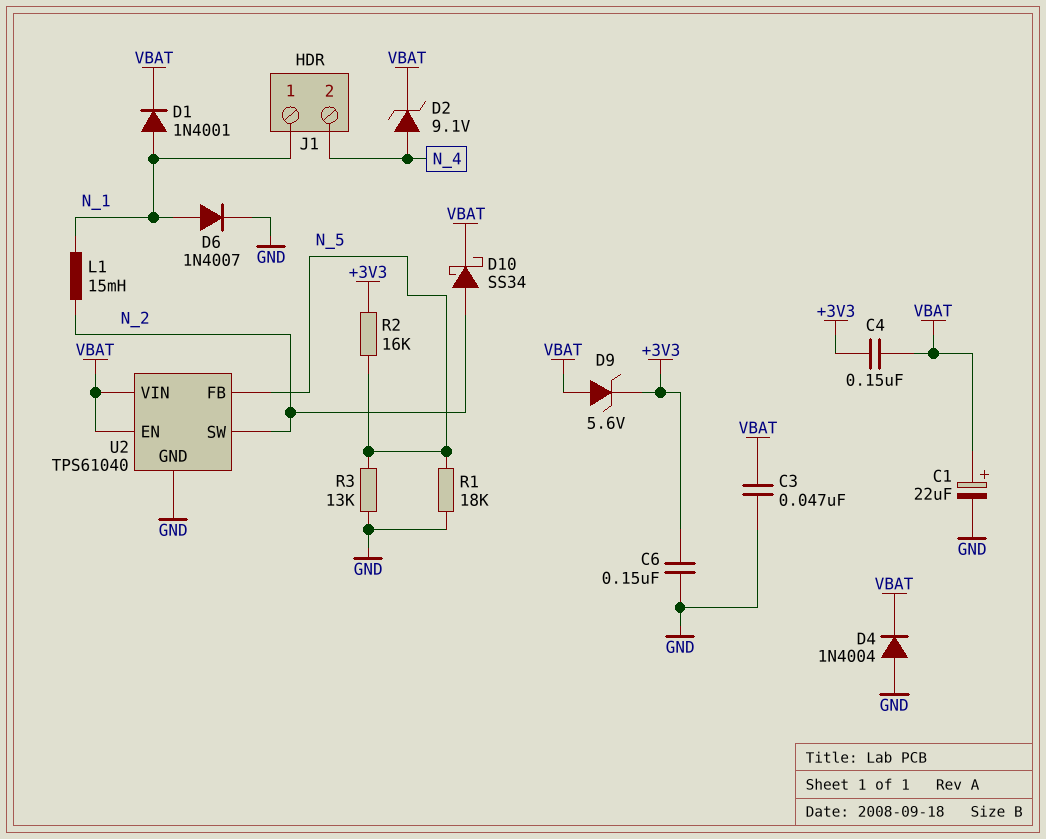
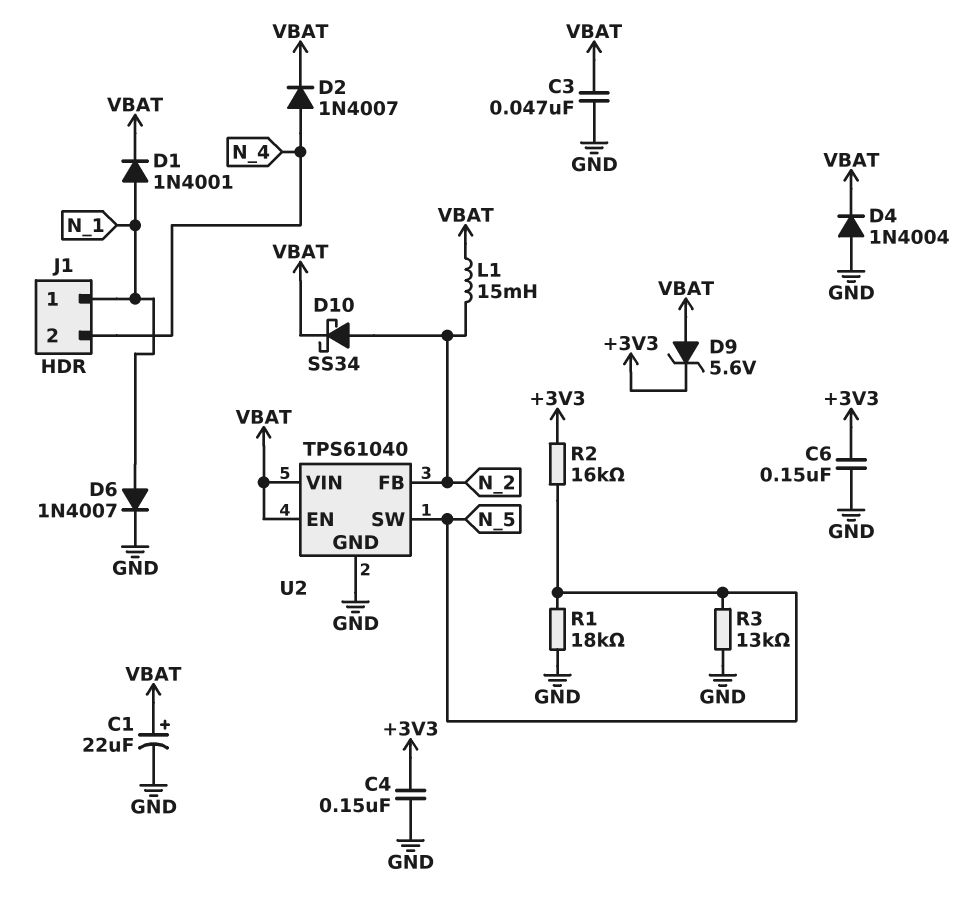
C4: 150nF (+3V3, VBAT) -> 150nF (+3V3, GND)
D2: zener 9.1V (A N_4, K VBAT) -> diode 1N4007 (A N_4, K VBAT)
L1: 15mH (N_1, N_2) -> 15mH (N_2, VBAT)
U2 pin FB: N_5 -> N_2
U2 pin SW: N_2 -> N_5

